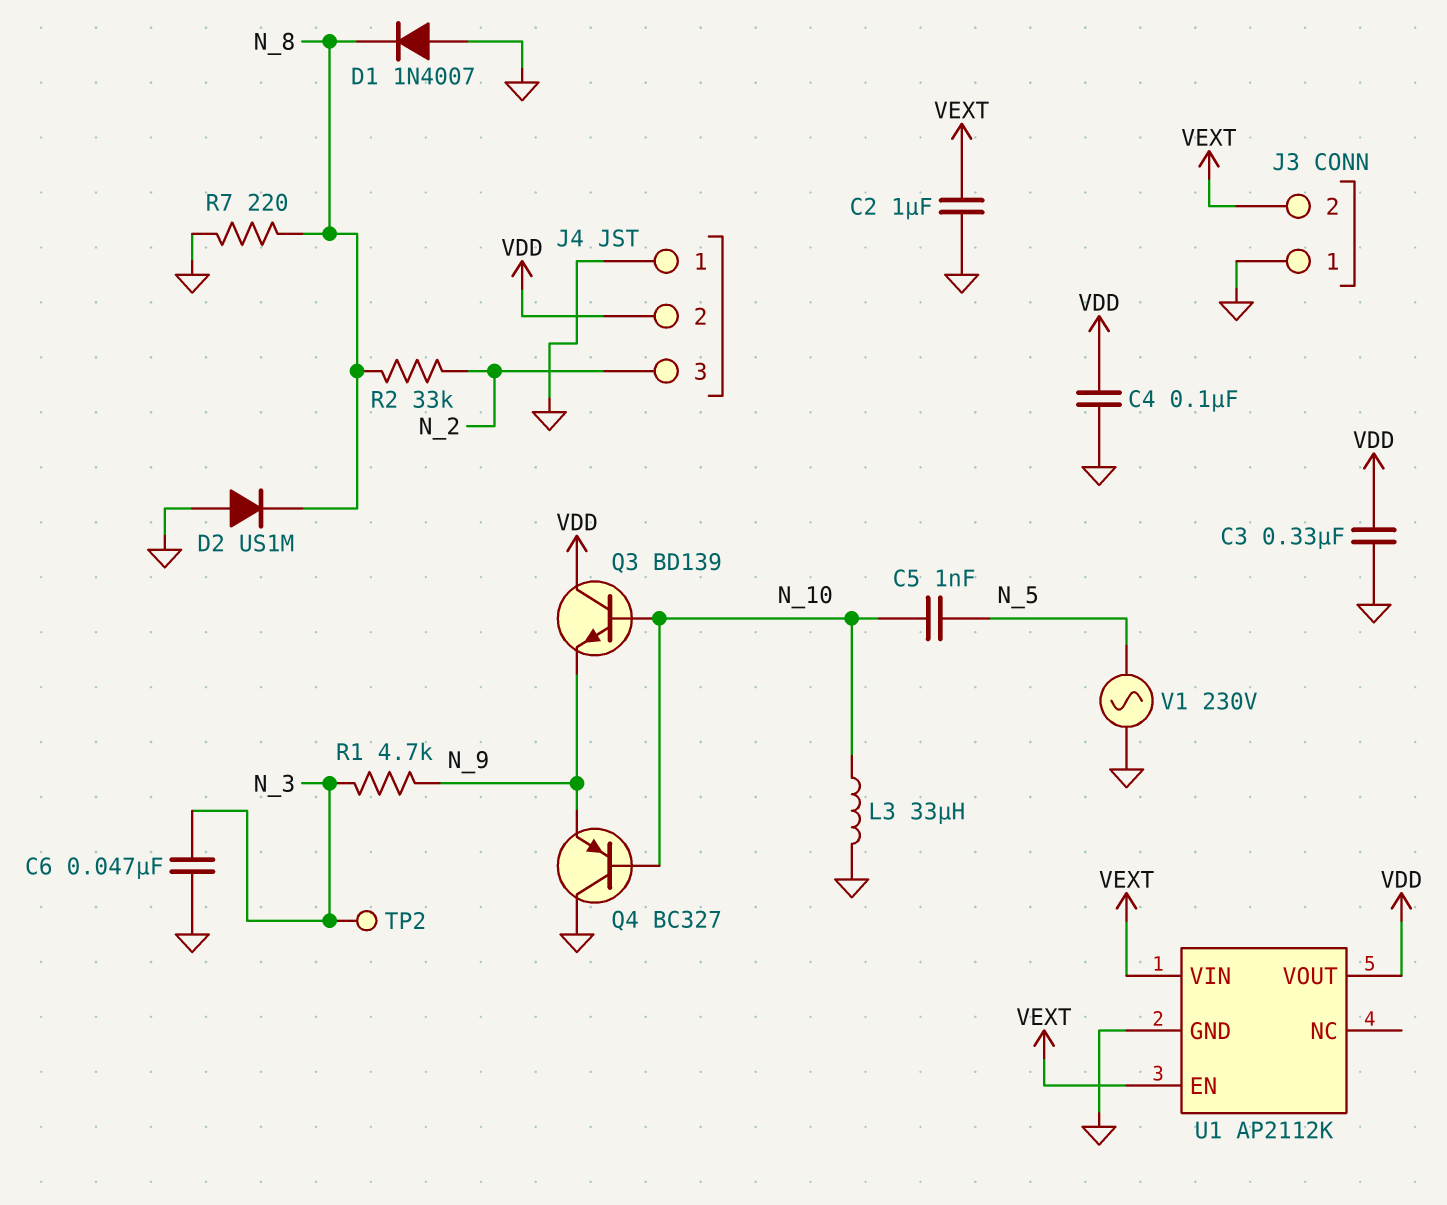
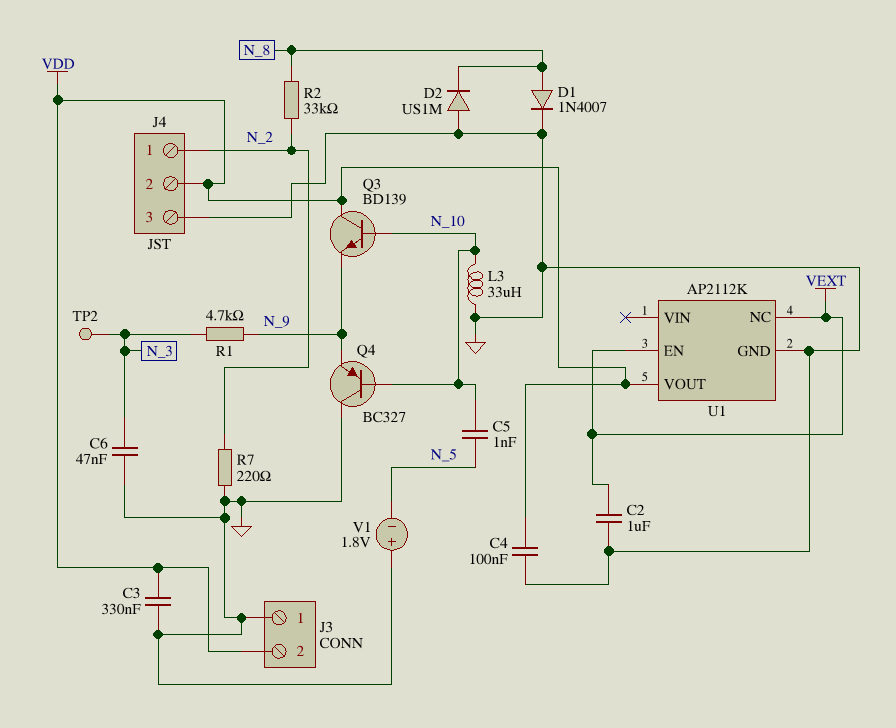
D1: diode 1N4007 (A GND, K N_8) -> diode 1N4007 (A N_8, K GND)
J3 pin 2: VEXT -> VDD
J4 pin 1: GND -> N_2
J4 pin 3: N_2 -> GND
R7: 220 (GND, N_8) -> 220 (GND, N_2)
U1 pin NC: none -> VEXT
U1 pin VIN: VEXT -> none
V1: AC 230V (GND, N_5) -> 1.8V (plus GND, minus N_5)

